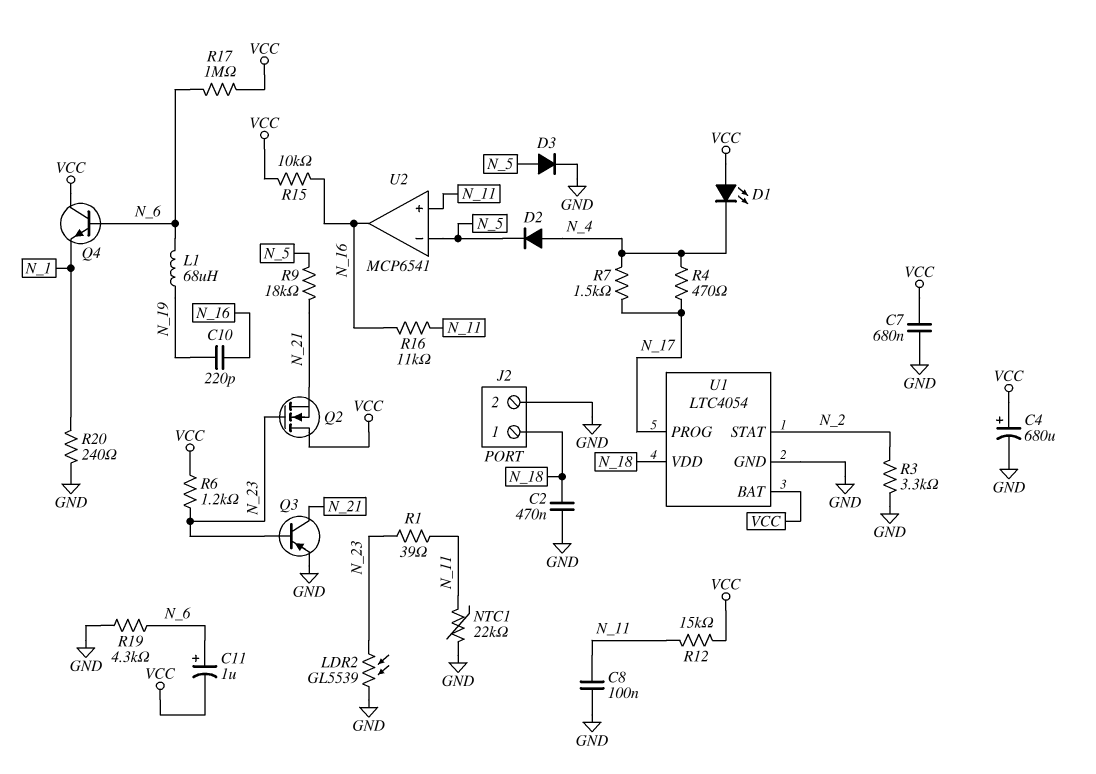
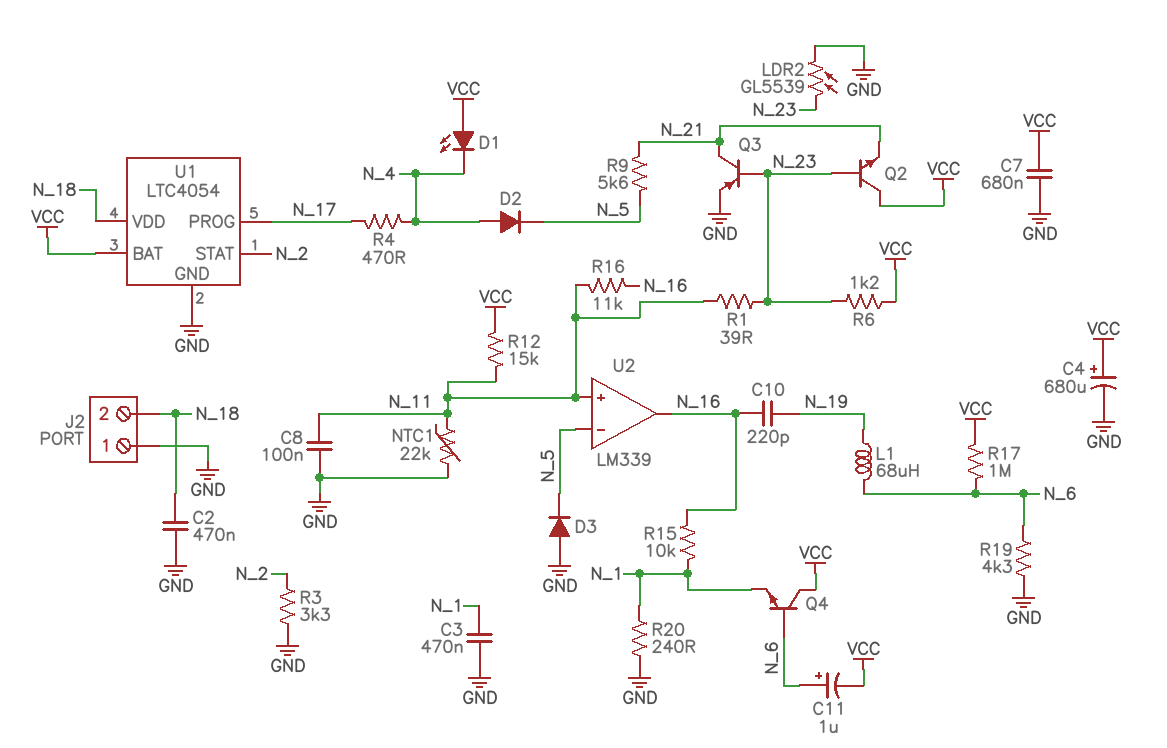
C3: none -> 470nF (GND, N_1)
D3: diode (A N_5, K GND) -> diode (A GND, K N_5)
J2 pin 1: N_18 -> GND
J2 pin 2: GND -> N_18
Q2: NMOS (G N_23, D VCC, S N_21) -> NPN (B N_23, C VCC, E N_21)
R7: 1.5k (N_4, N_17) -> none
R9: 18k (N_5, N_21) -> 5.6k (N_5, N_21)
R15: 10k (N_16, VCC) -> 10k (N_1, N_16)
U2: MCP6541 -> LM339

